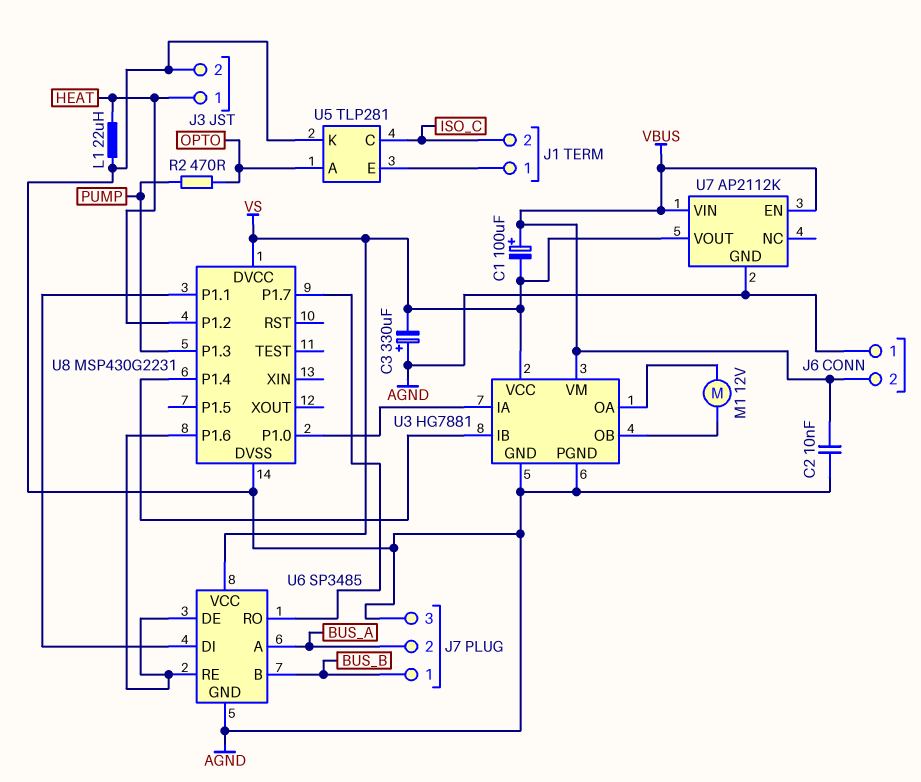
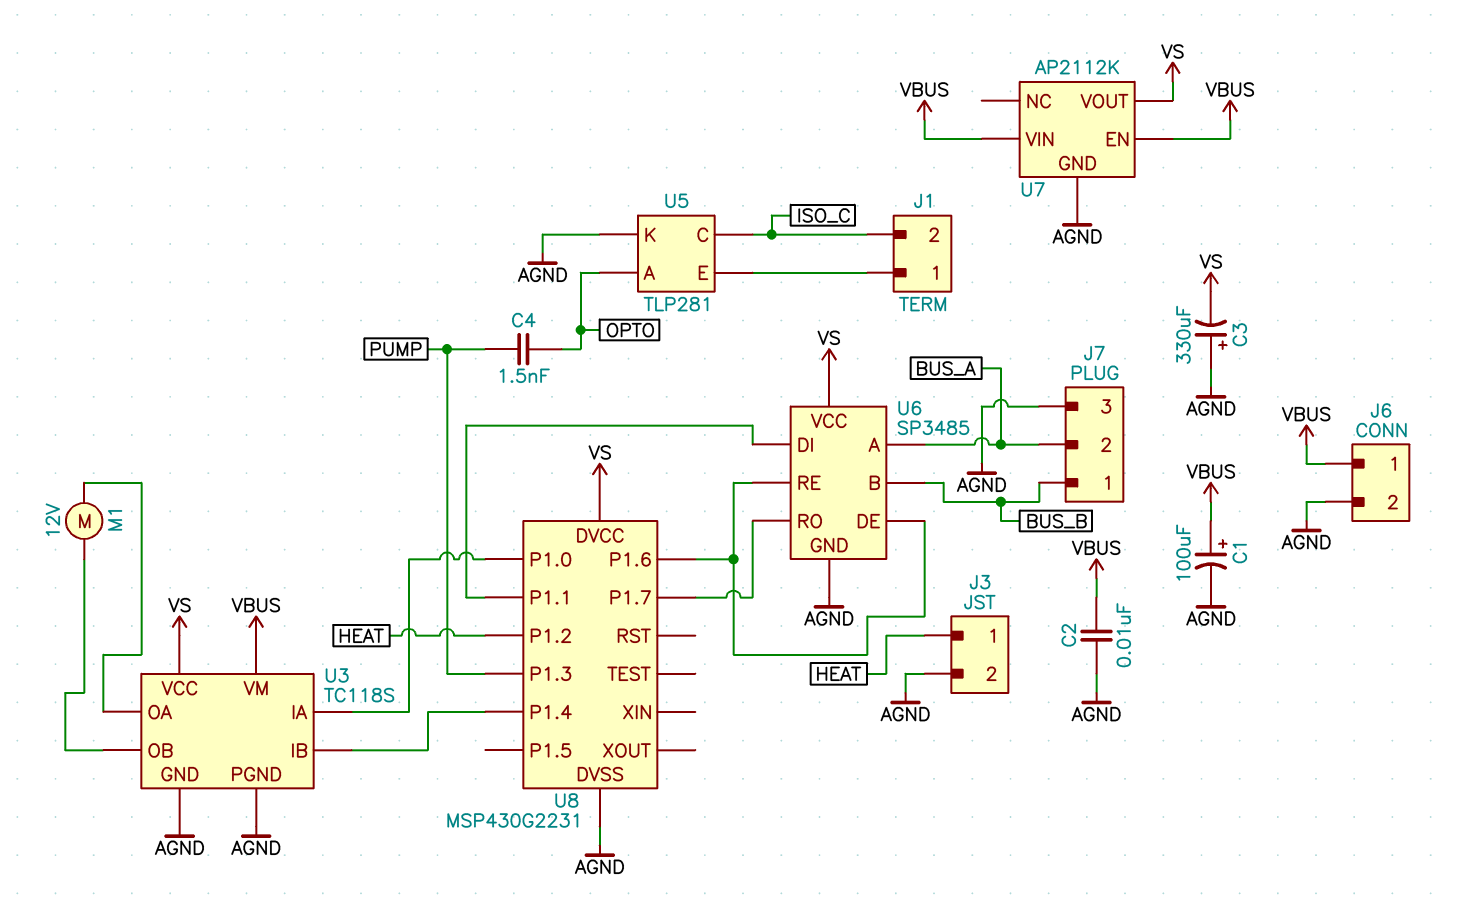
C1: 100uF (plus VBUS, minus VS) -> 100uF (plus VBUS, minus AGND)
C4: none -> 1.5nF (OPTO, PUMP)
J6 pin 1: AGND -> VBUS
J6 pin 2: VBUS -> AGND
L1: 22uH (AGND, HEAT) -> none
R2: 470 (OPTO, PUMP) -> none
U3: HG7881 -> TC118S

